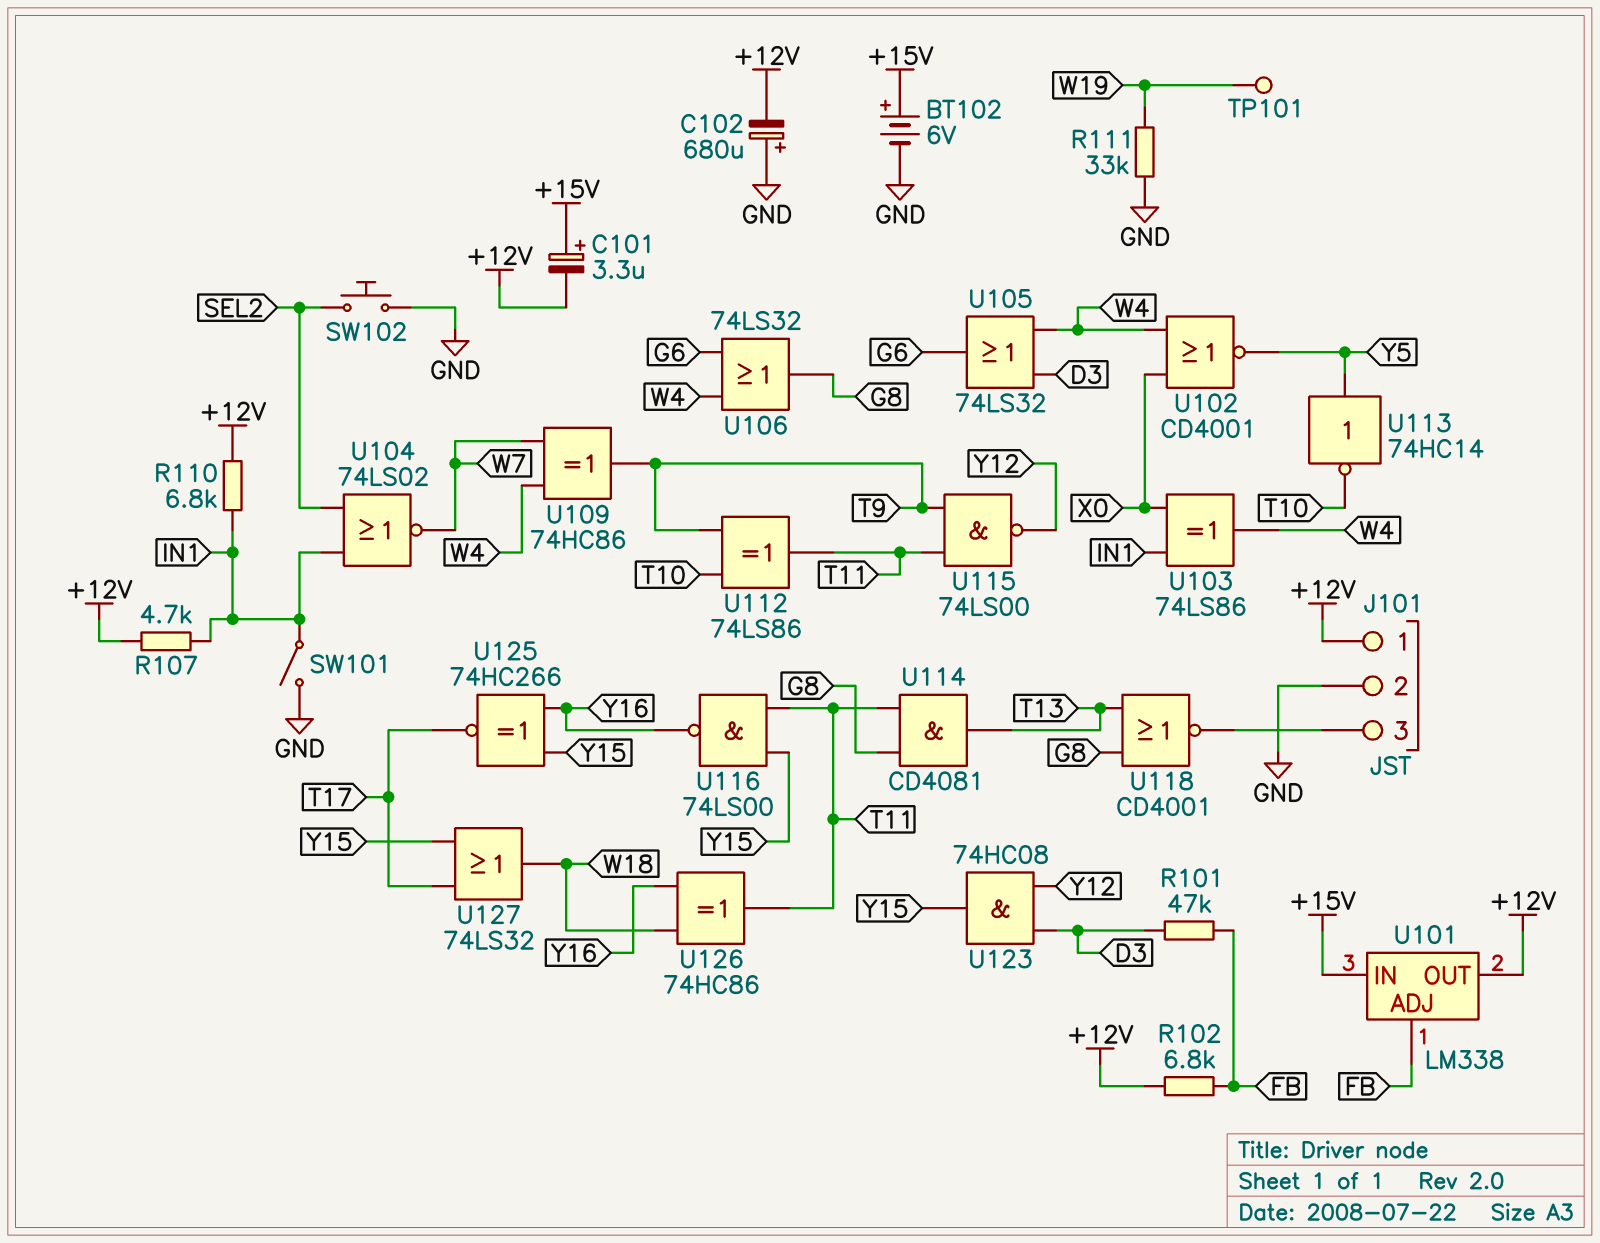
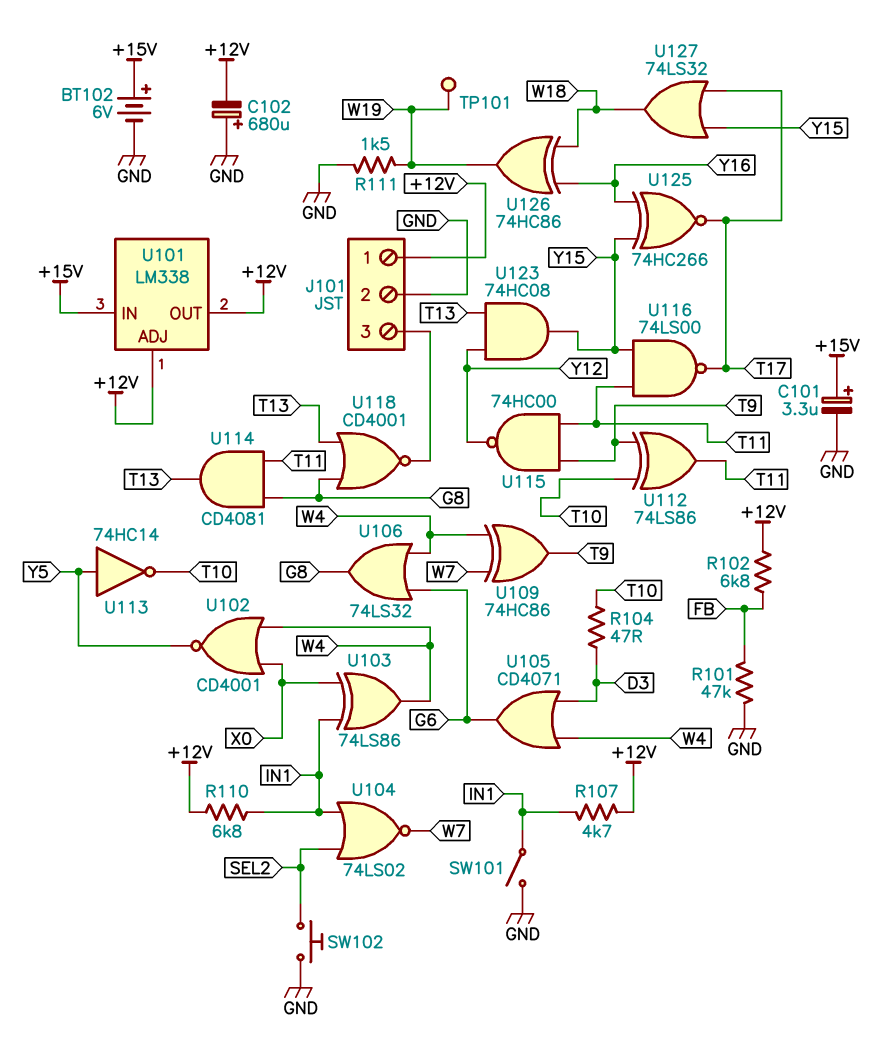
C101: 3.3uF (plus +15V, minus +12V) -> 3.3uF (plus +15V, minus GND)
R101: 47k (D3, FB) -> 47k (FB, GND)
R104: none -> 47 (D3, T10)
R111: 33k (GND, W19) -> 1.5k (GND, W19)
U101 pin ADJ: FB -> +12V
U105: OR 74LS32 (in D3, in W4, out G6) -> OR CD4071 (in D3, in W4, out G6)
U115: NAND 74LS00 (in T9, in T11, out Y12) -> NAND 74HC00 (in T9, in T11, out Y12)
U116: NAND 74LS00 (in T11, in Y15, out Y16) -> NAND 74LS00 (in T11, in Y15, out T17)
U123: AND 74HC08 (in D3, in Y12, out Y15) -> AND 74HC08 (in T13, in Y12, out Y15)
U126: XOR 74HC86 (in W18, in Y16, out T11) -> XOR 74HC86 (in W18, in Y16, out W19)

